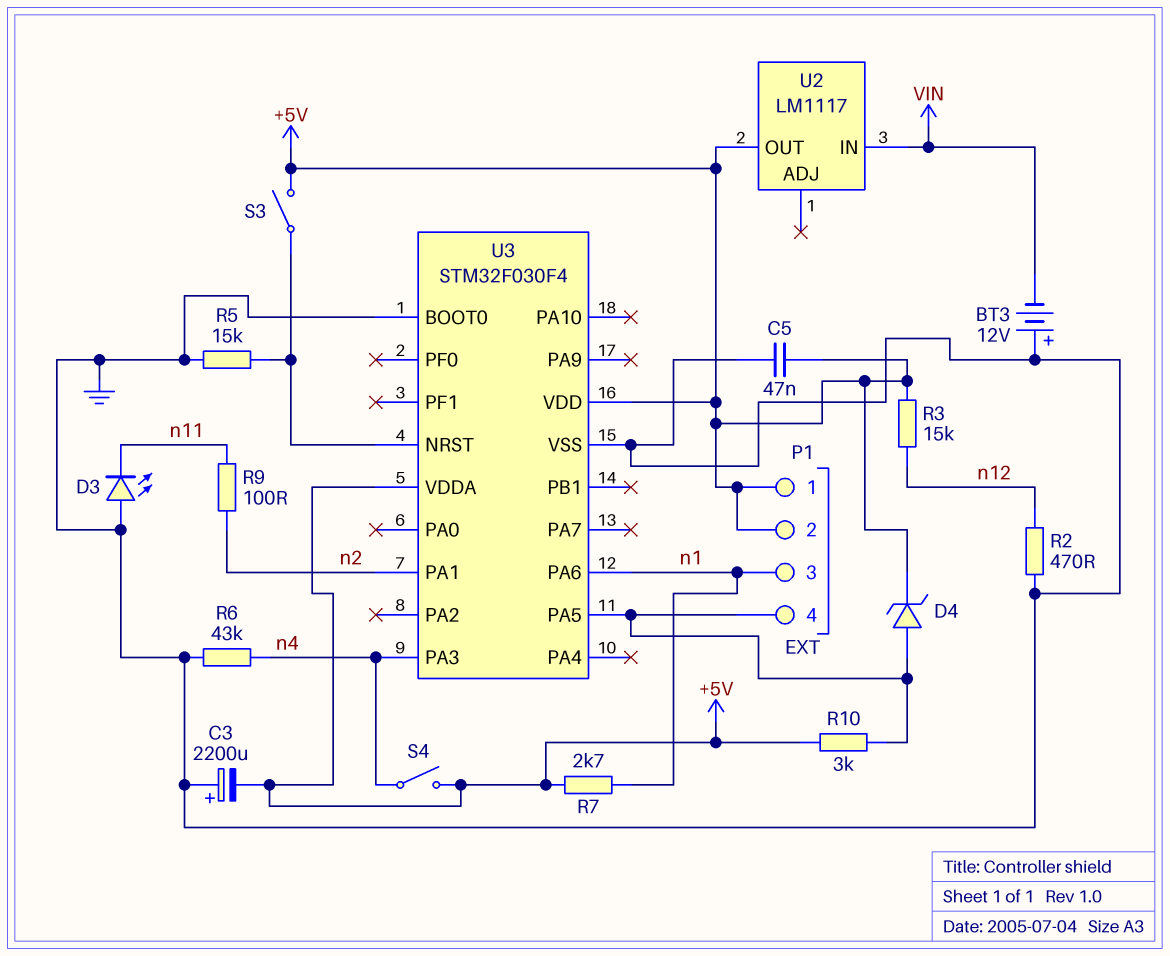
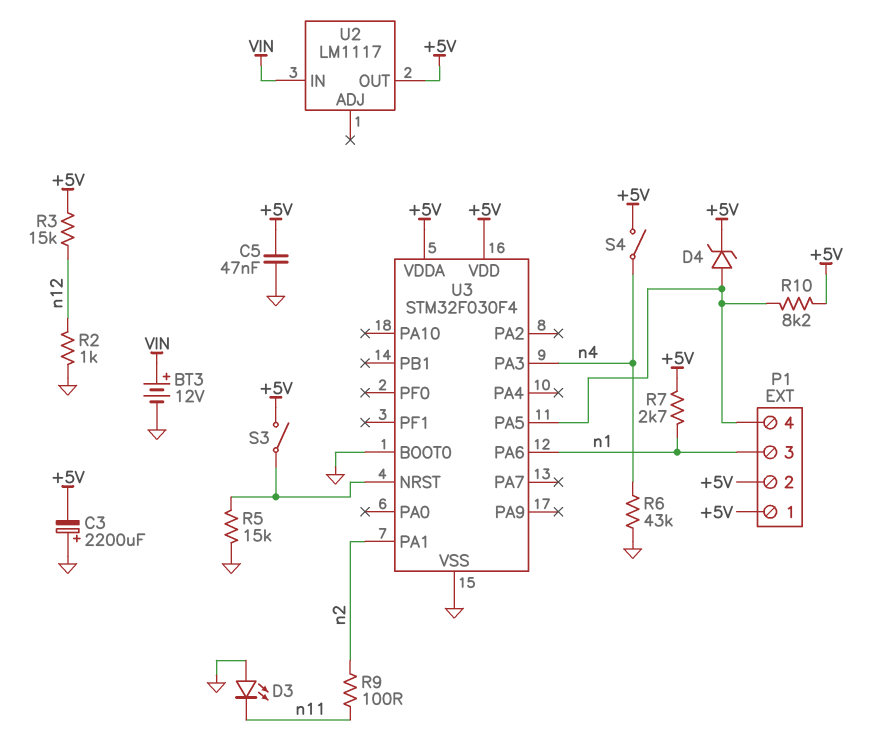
BT3: 12V (plus GND, minus VIN) -> 12V (plus VIN, minus GND)
R2: 470 (GND, n12) -> 1k (GND, n12)
R10: 3k (+5V, P1/4) -> 8.2k (+5V, P1/4)

